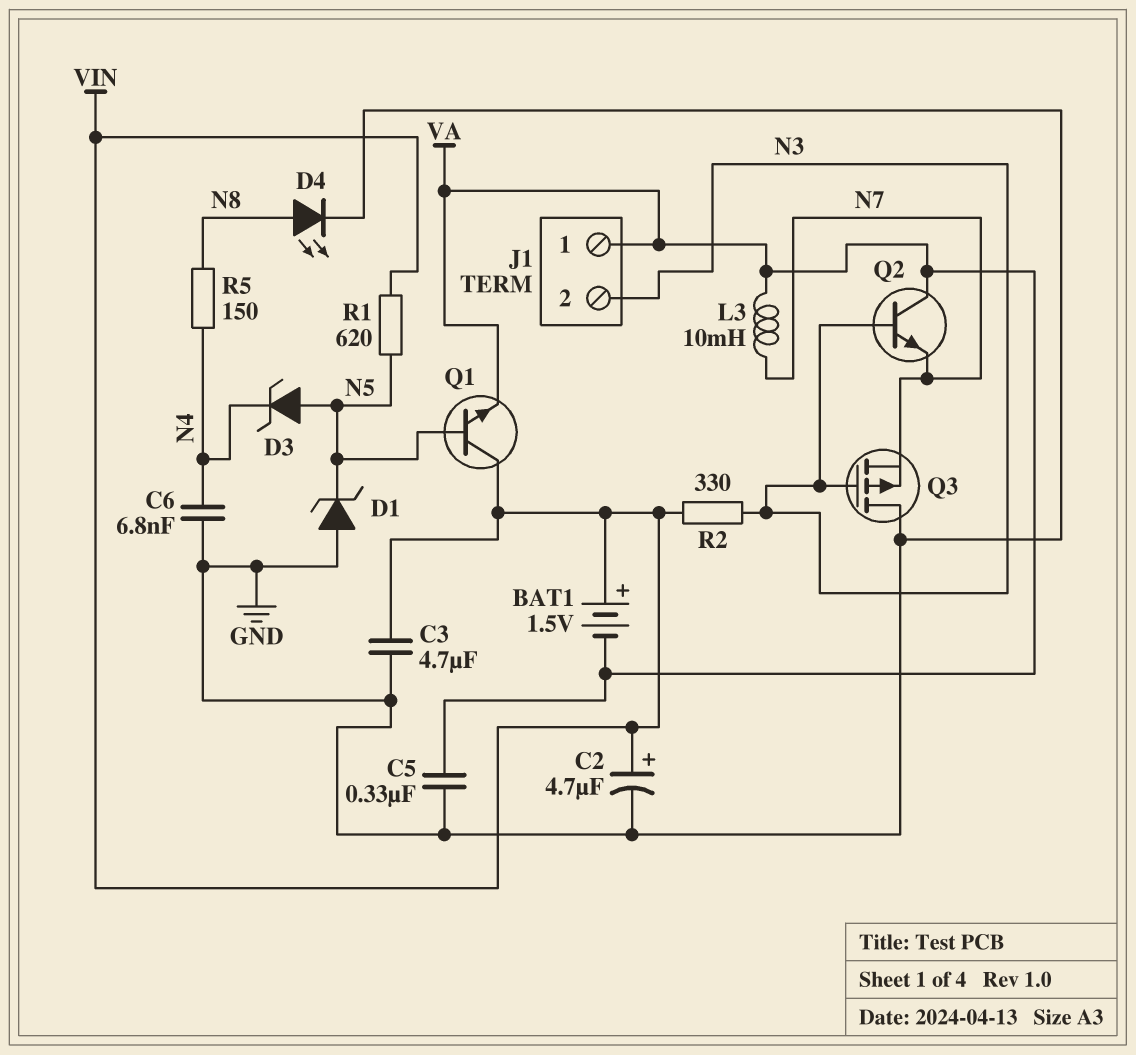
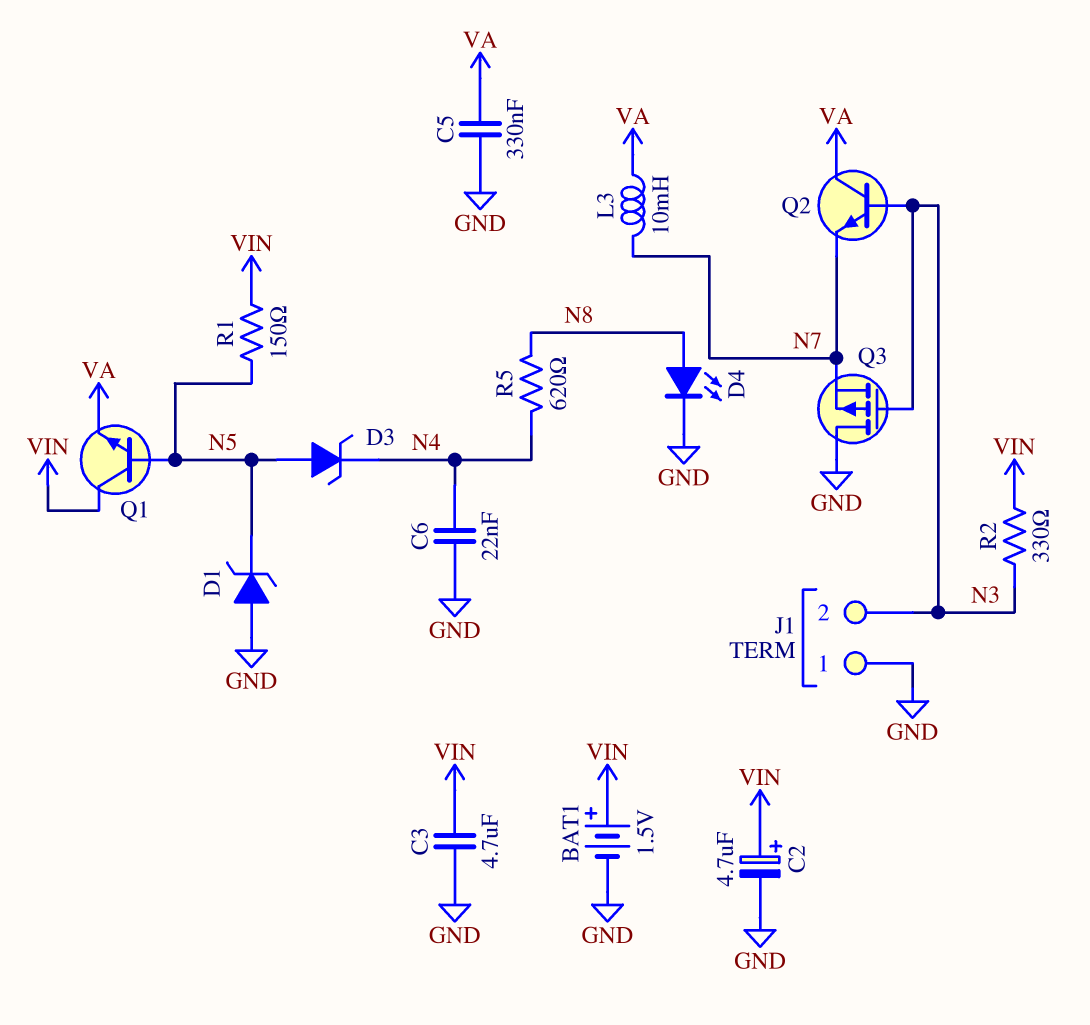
BAT1: 1.5V (plus VIN, minus VA) -> 1.5V (plus VIN, minus GND)
C6: 6.8nF (GND, N4) -> 22nF (GND, N4)
J1 pin 1: VA -> GND
R1: 620 (N5, VIN) -> 150 (N5, VIN)
R5: 150 (N4, N8) -> 620 (N4, N8)

